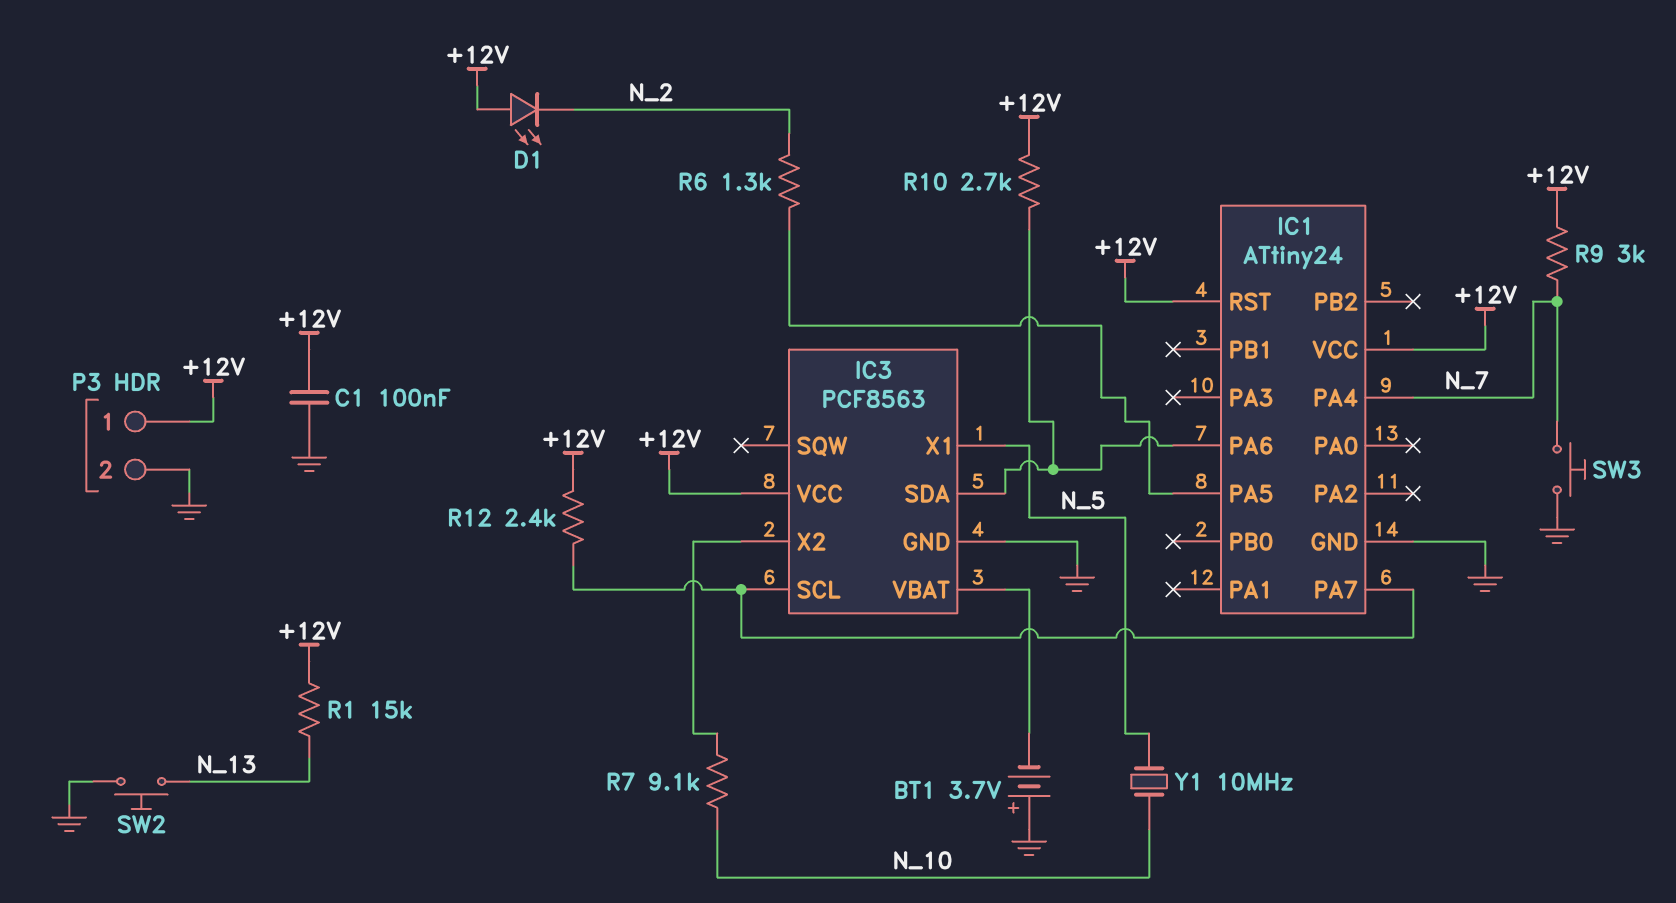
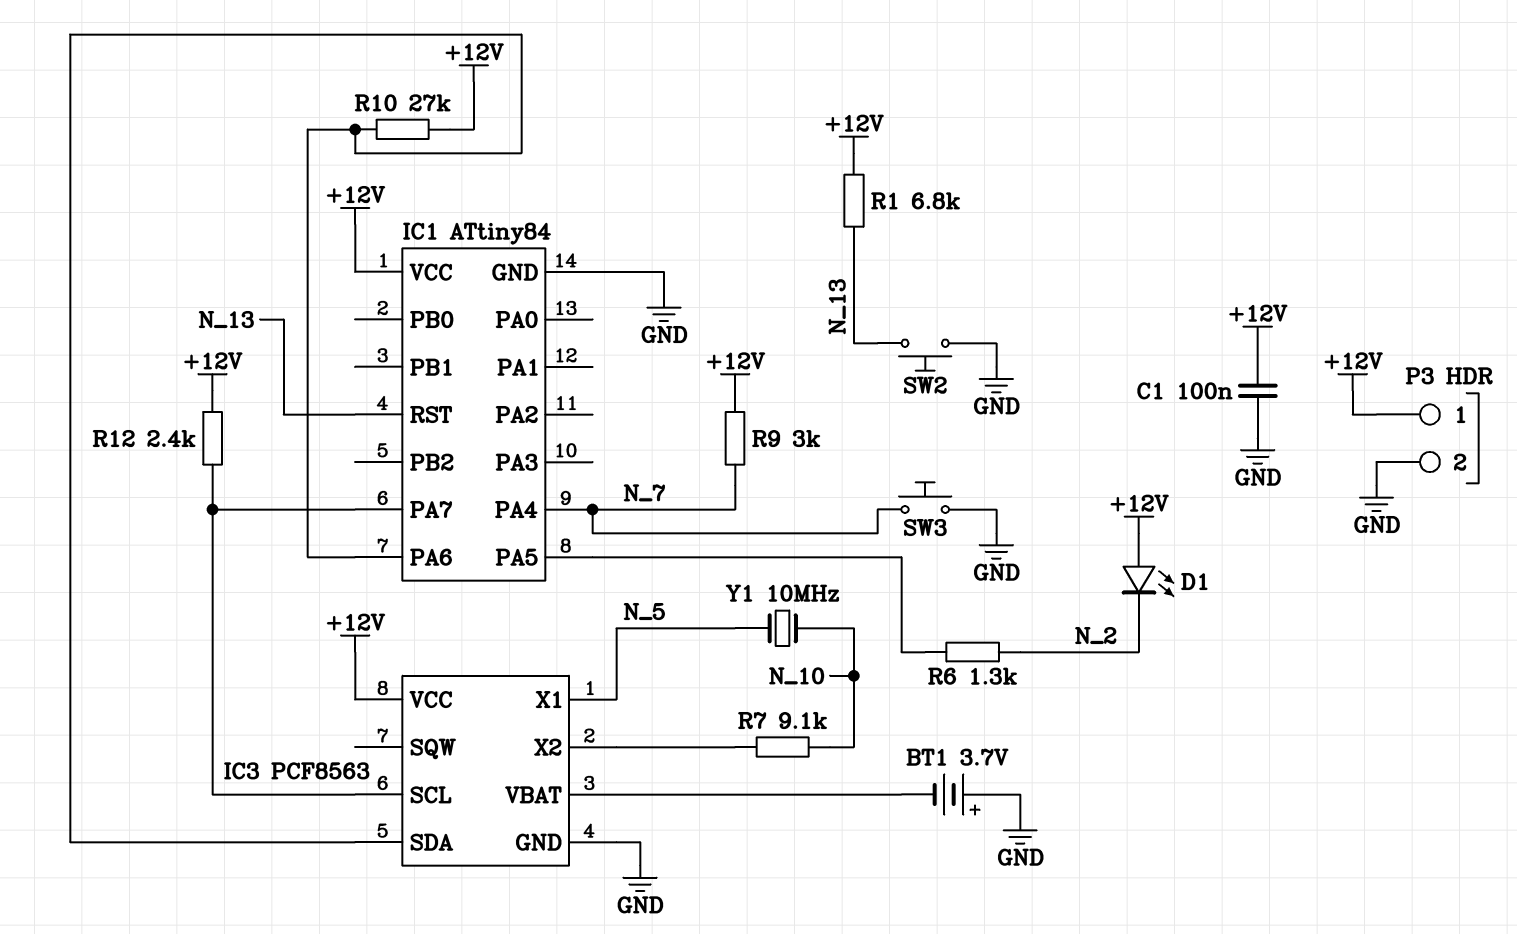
IC1: ATtiny24 -> ATtiny84
IC1 pin RST: +12V -> N_13
R1: 15k (+12V, N_13) -> 6.8k (+12V, N_13)
R10: 2.7k (+12V, IC1/PA6) -> 27k (+12V, IC1/PA6)

